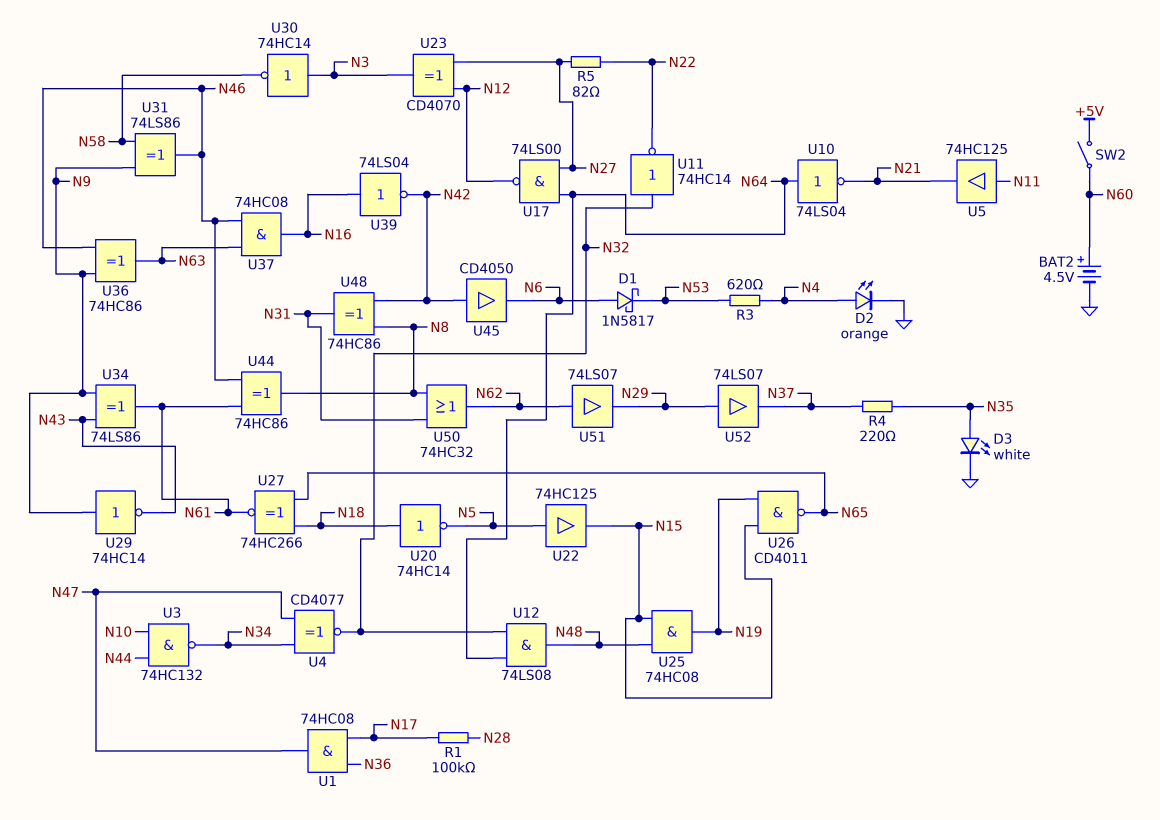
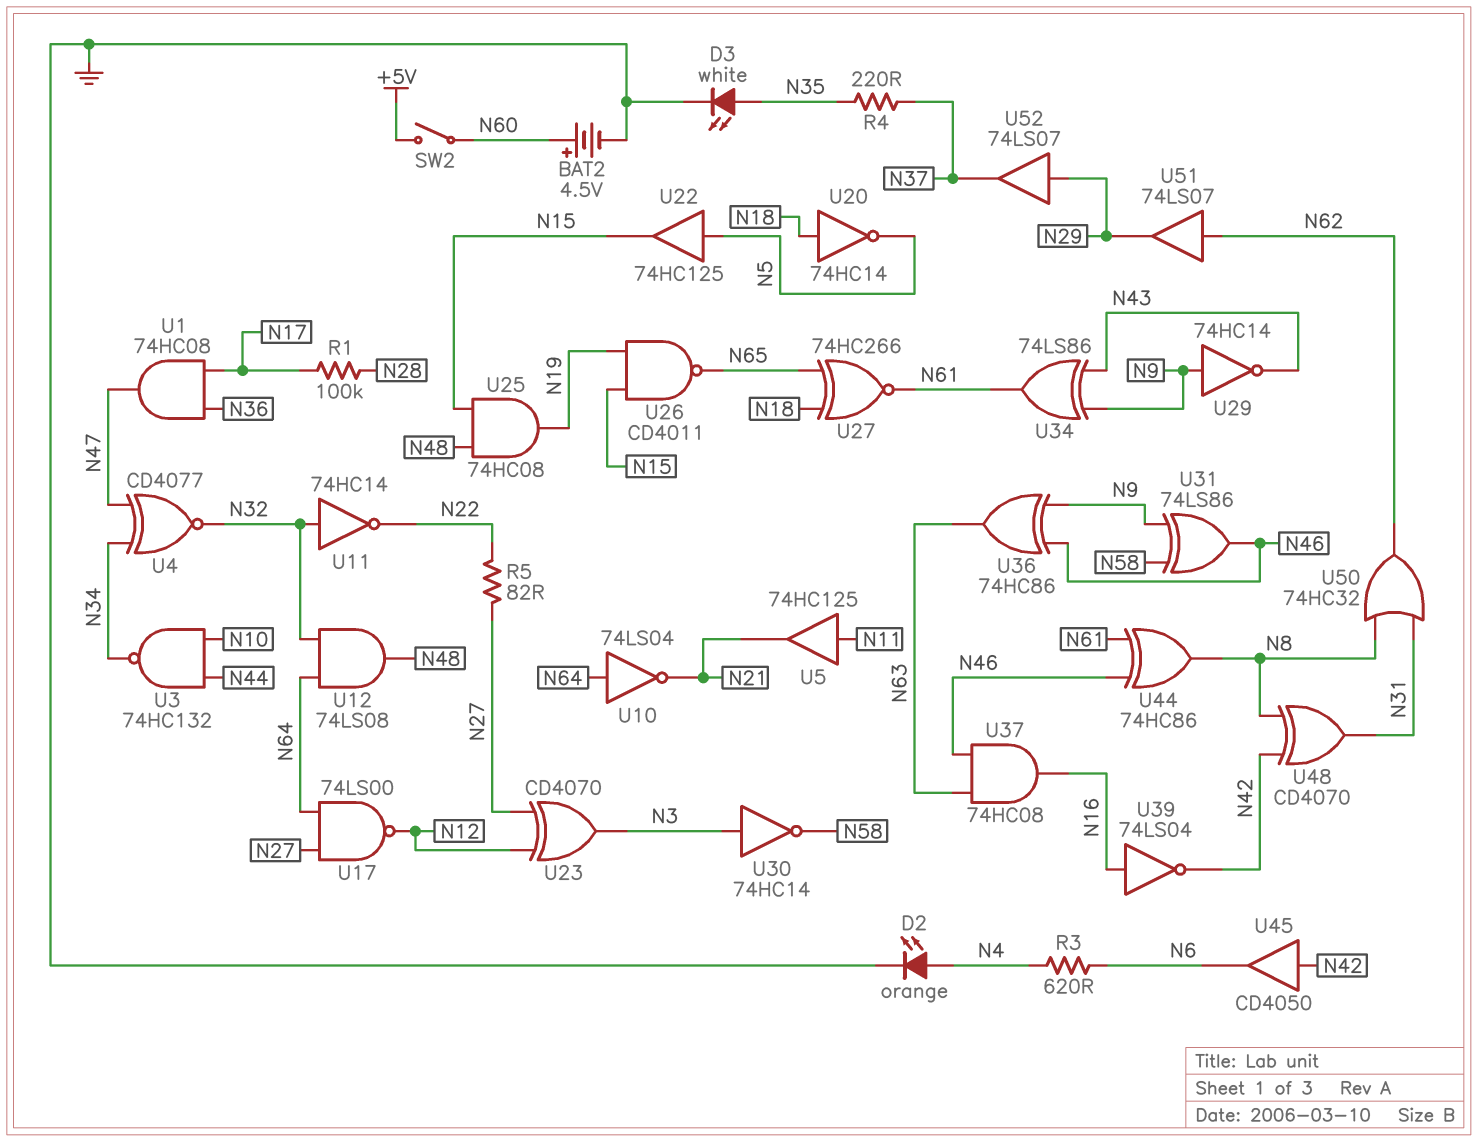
D1: schottky 1N5817 (A N6, K N53) -> none
R3: 620 (N4, N53) -> 620 (N4, N6)
U48: XOR 74HC86 (in N8, in N42, out N31) -> XOR CD4070 (in N8, in N42, out N31)

